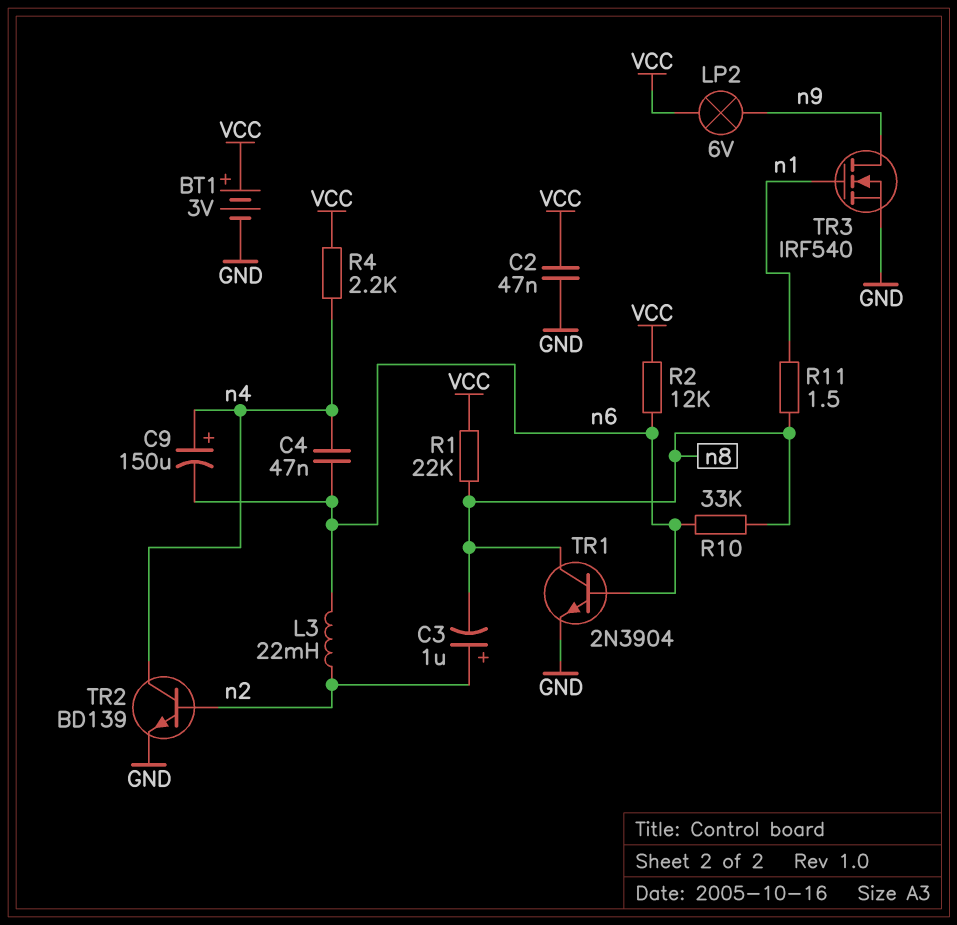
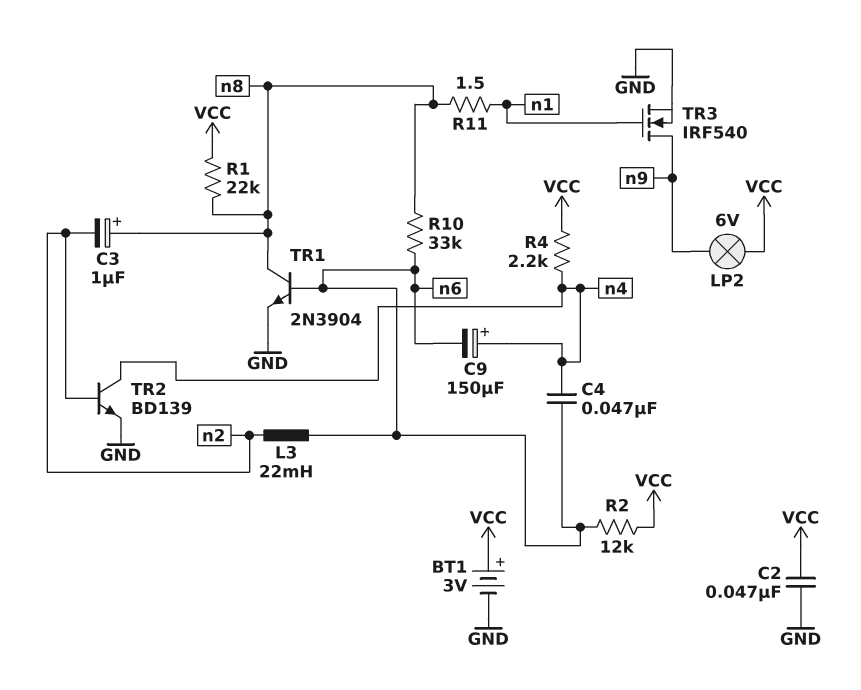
C3: 1uF (plus n2, minus n8) -> 1uF (plus n8, minus n2)

